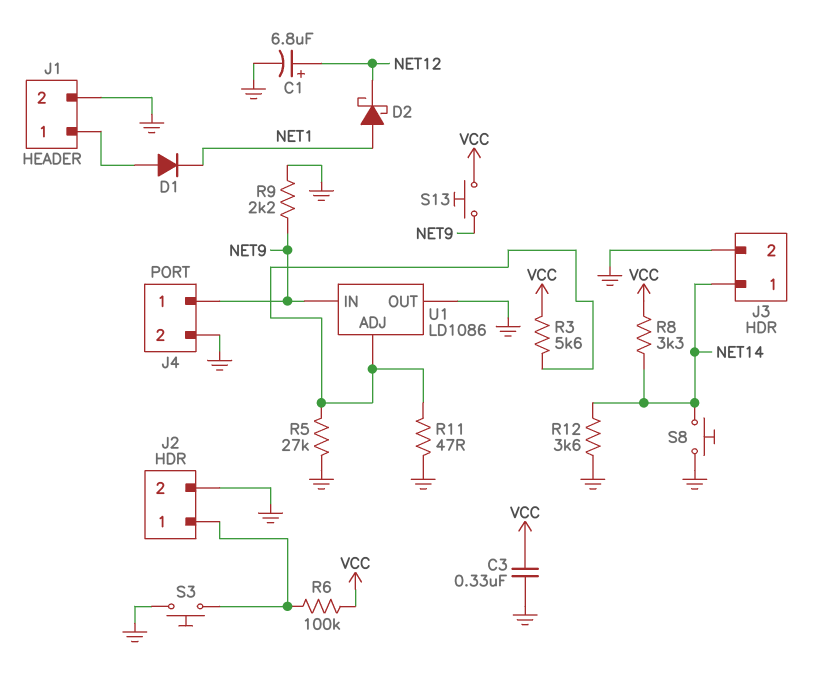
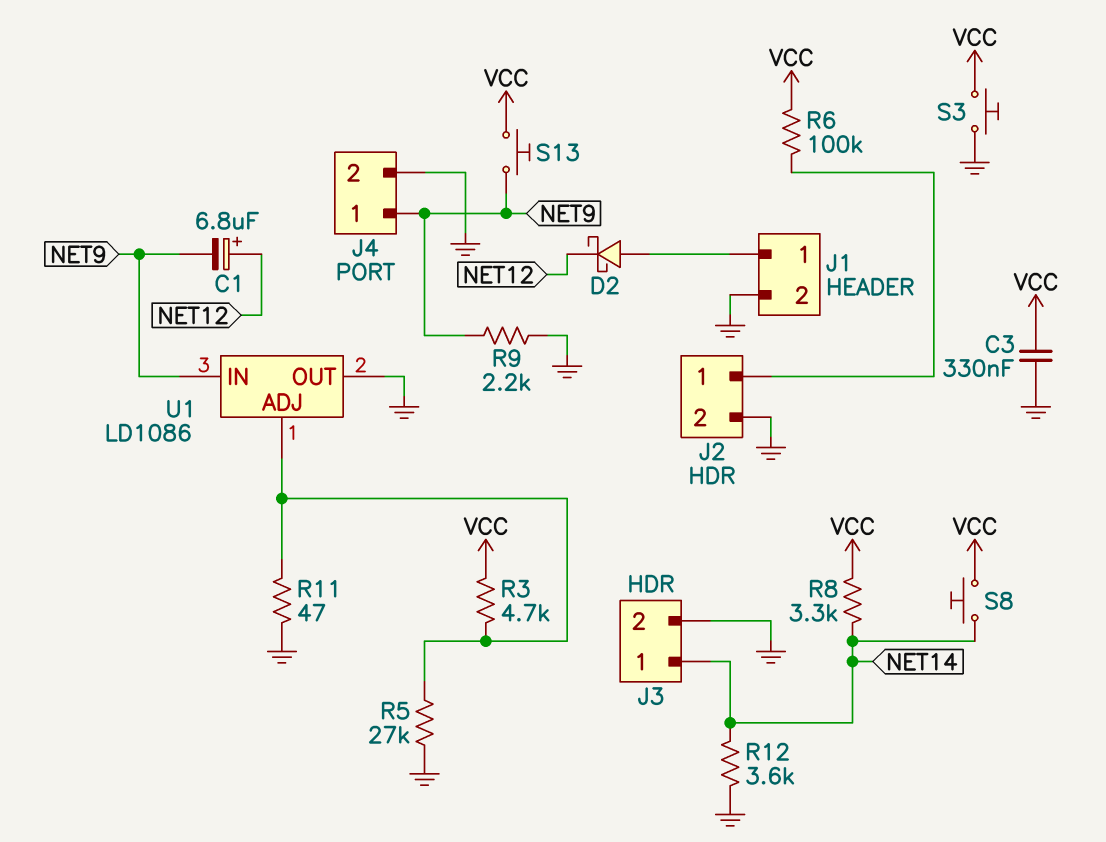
C1: 6.8uF (plus NET12, minus GND) -> 6.8uF (plus NET12, minus NET9)
D1: diode (A J1/1, K NET1) -> none
D2: schottky (A NET1, K NET12) -> schottky (A J1/1, K NET12)
R3: 5.6k (U1/ADJ, VCC) -> 4.7k (U1/ADJ, VCC)
S3: button (GND, J2/1) -> button (GND, VCC)
S8: button (GND, NET14) -> button (NET14, VCC)

